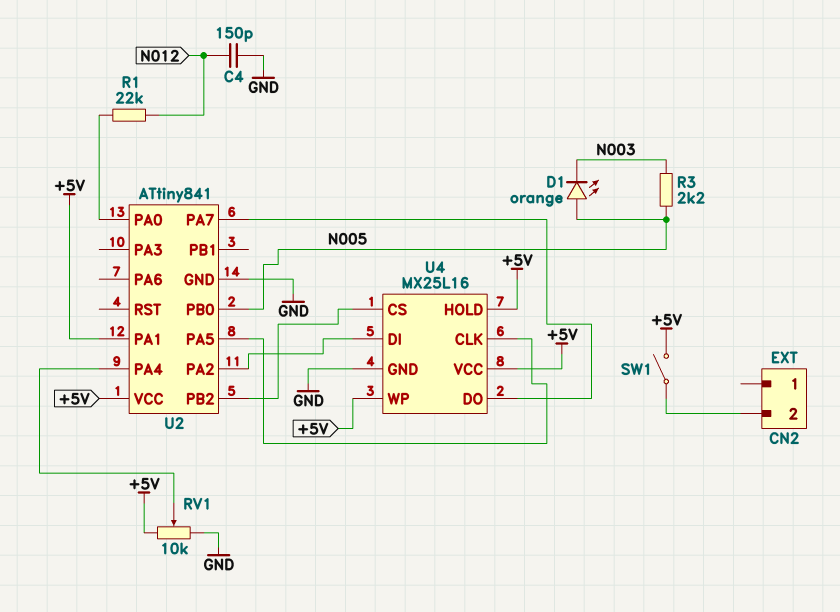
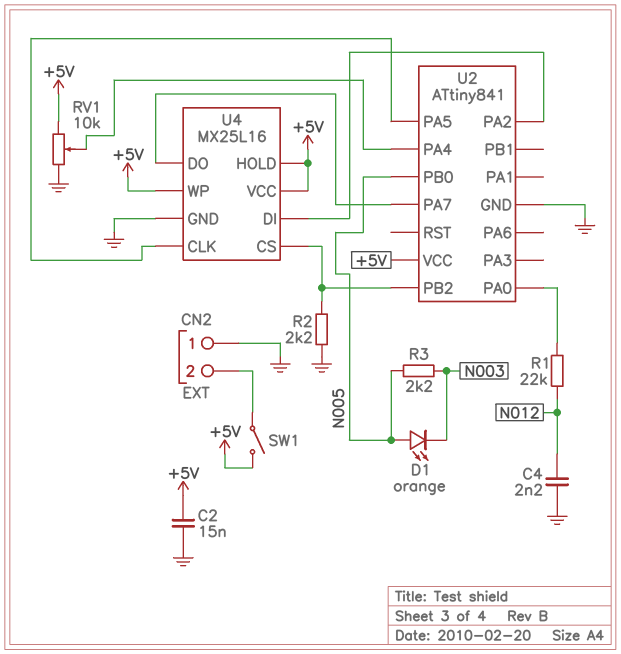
C2: none -> 15nF (+5V, GND)
C4: 150pF (GND, N012) -> 2.2nF (GND, N012)
CN2 pin 1: none -> GND
R2: none -> 2.2k (GND, U2/PB2)
U2 pin PA1: +5V -> none

